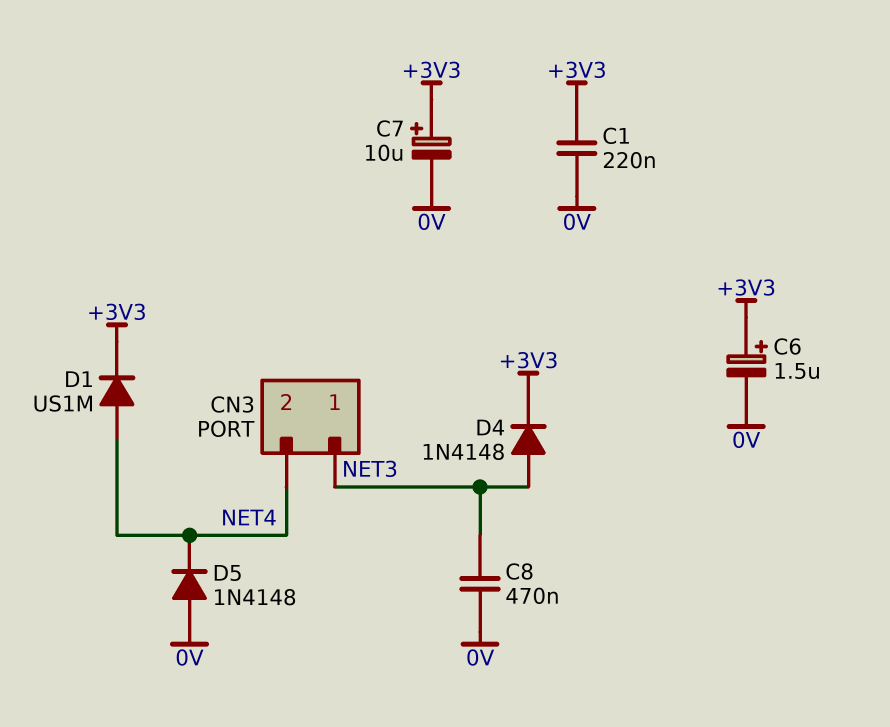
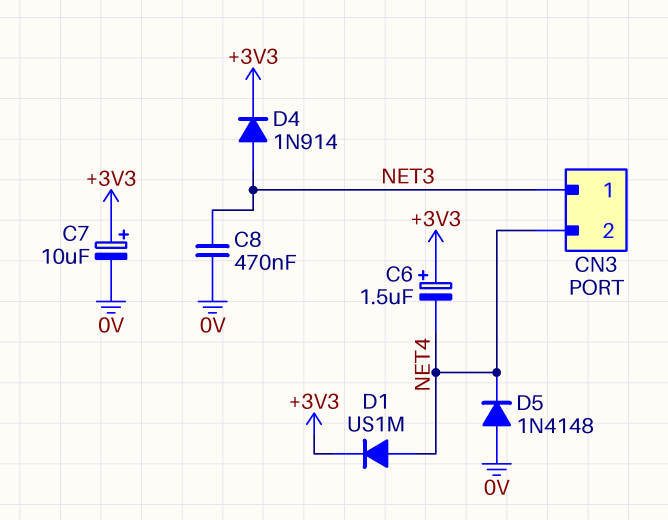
C1: 220nF (+3V3, 0V) -> none
C6: 1.5uF (plus +3V3, minus 0V) -> 1.5uF (plus +3V3, minus NET4)
D4: diode 1N4148 (A NET3, K +3V3) -> diode 1N914 (A NET3, K +3V3)

